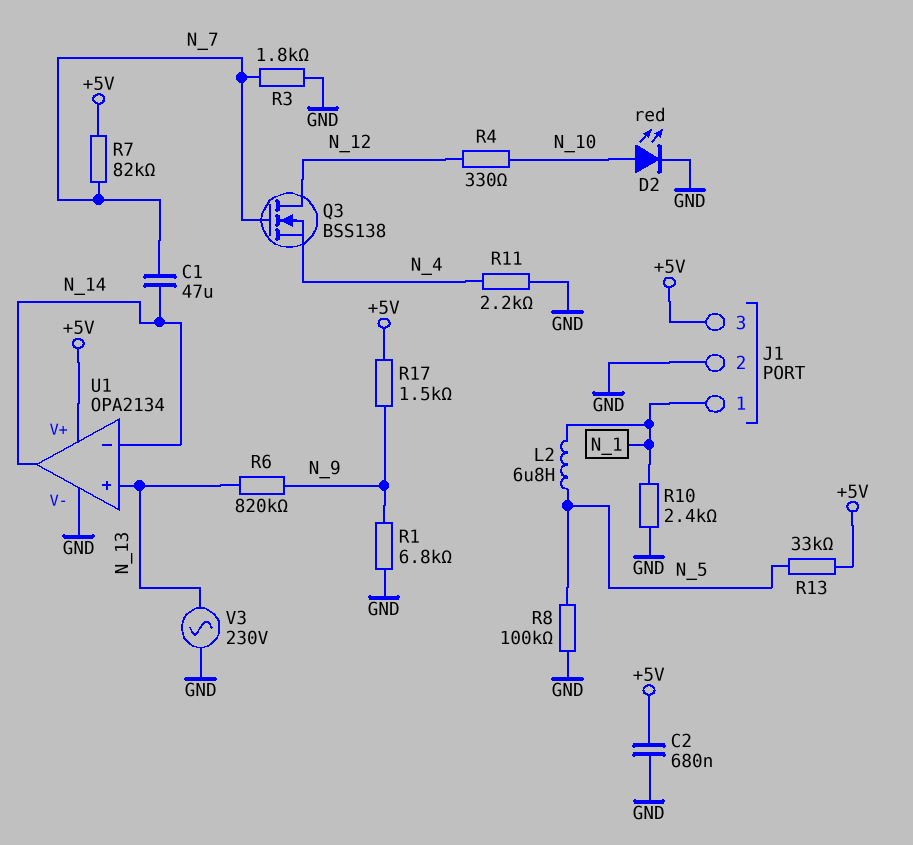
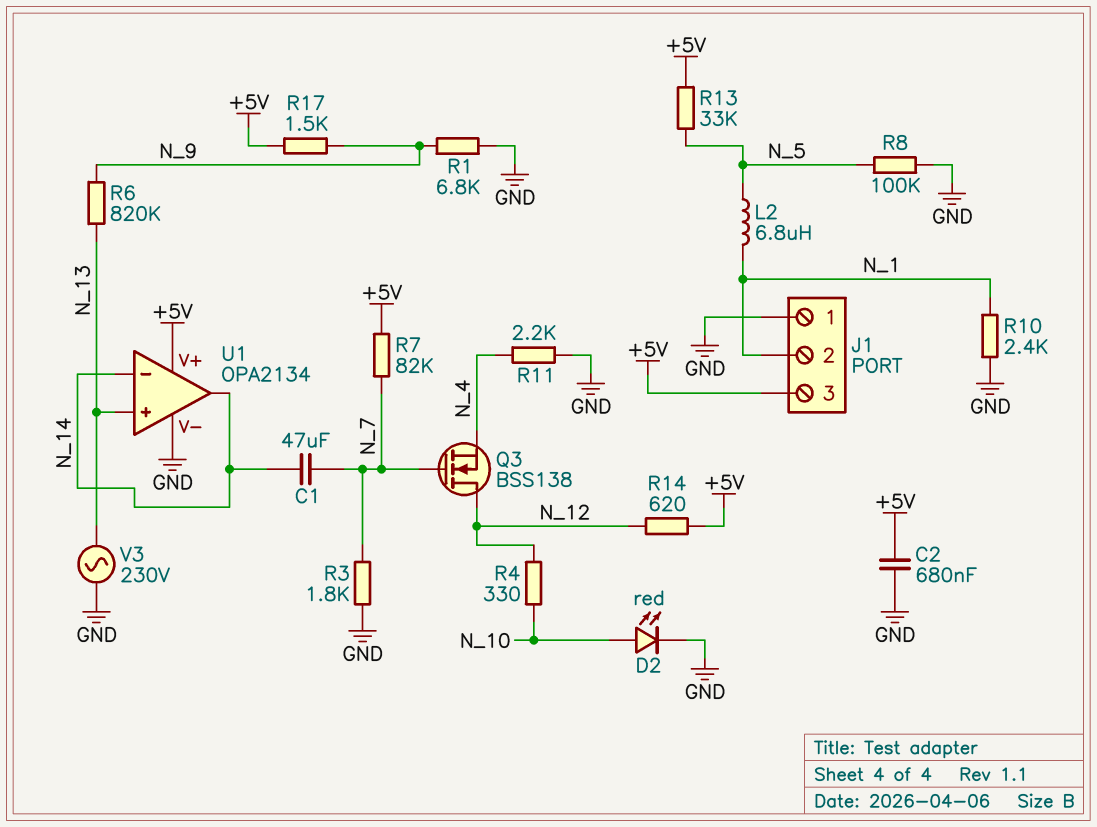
J1 pin 1: N_1 -> GND
J1 pin 2: GND -> N_1
R14: none -> 620 (+5V, N_12)

